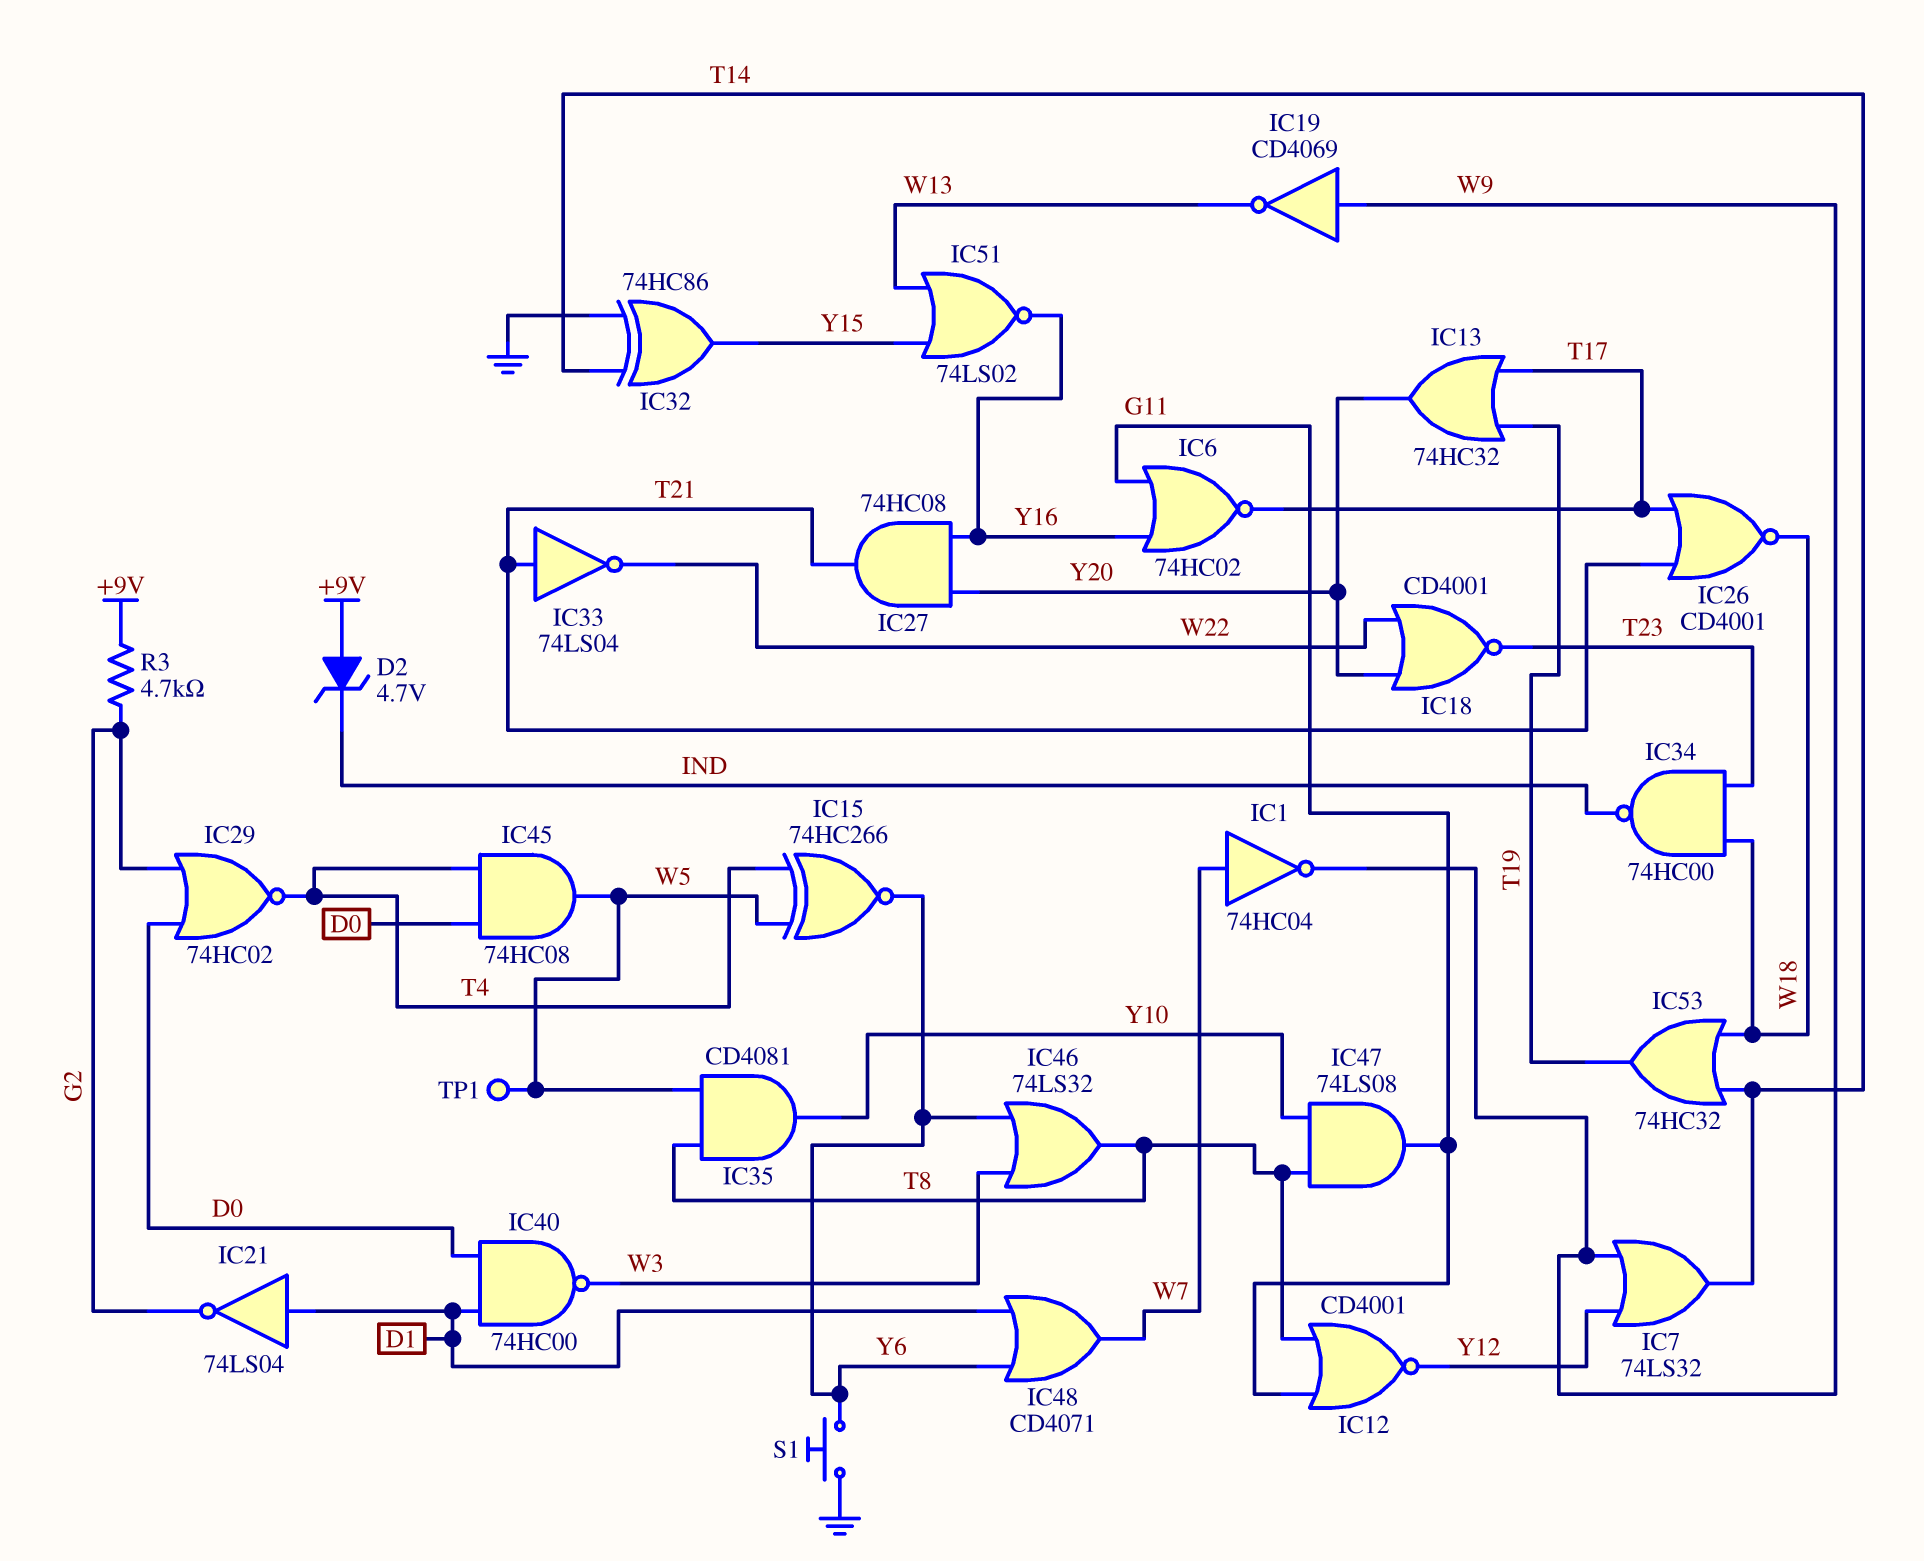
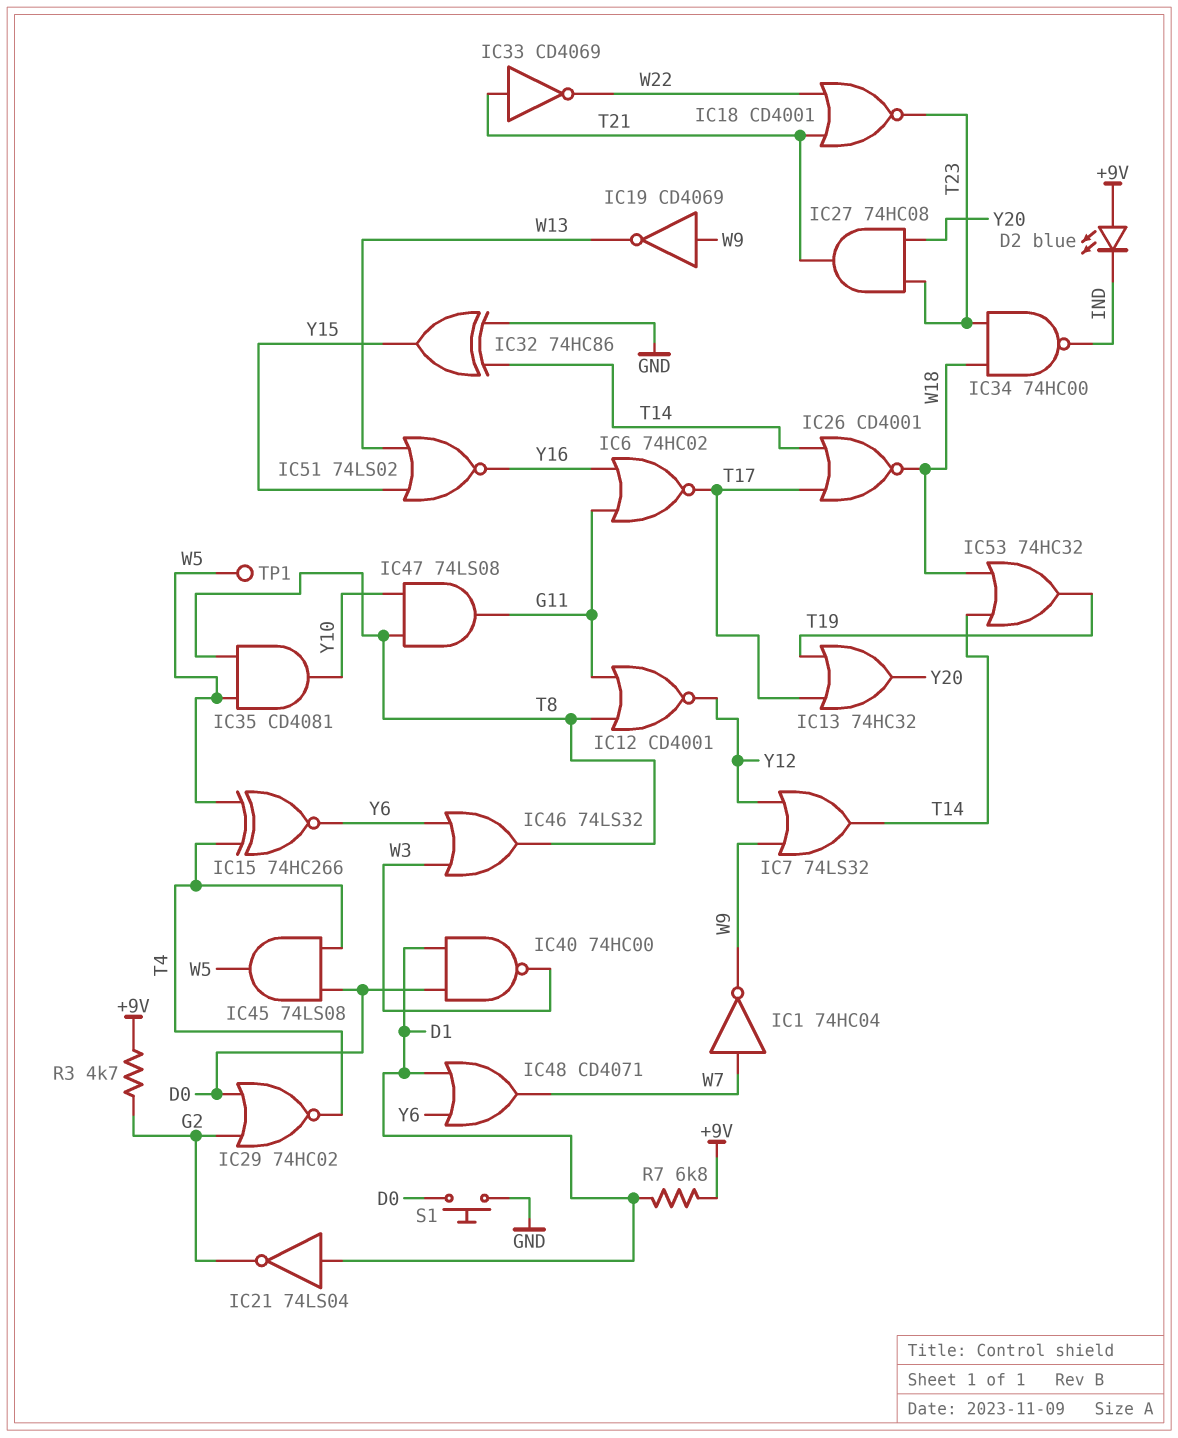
D2: zener 4.7V (A +9V, K IND) -> LED blue (A +9V, K IND)
IC18: NOR CD4001 (in W22, in Y20, out T23) -> NOR CD4001 (in T21, in W22, out T23)
IC26: NOR CD4001 (in T17, in T21, out W18) -> NOR CD4001 (in T14, in T17, out W18)
IC27: AND 74HC08 (in Y16, in Y20, out T21) -> AND 74HC08 (in T23, in Y20, out T21)
IC33: NOT 74LS04 (in T21, out W22) -> NOT CD4069 (in T21, out W22)
IC45: AND 74HC08 (in D0, in T4, out W5) -> AND 74LS08 (in D0, in T4, out W5)
R7: none -> 6.8k (+9V, D1)
S1: button (GND, Y6) -> button (D0, GND)

